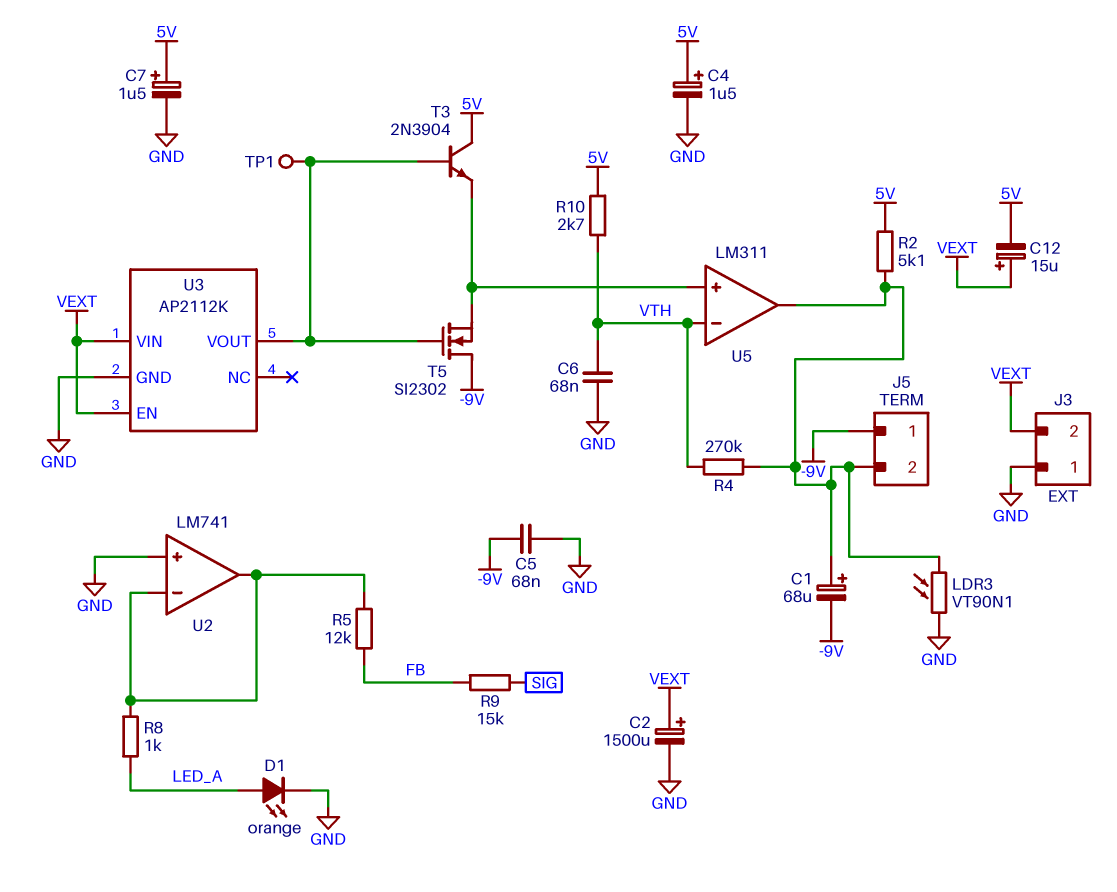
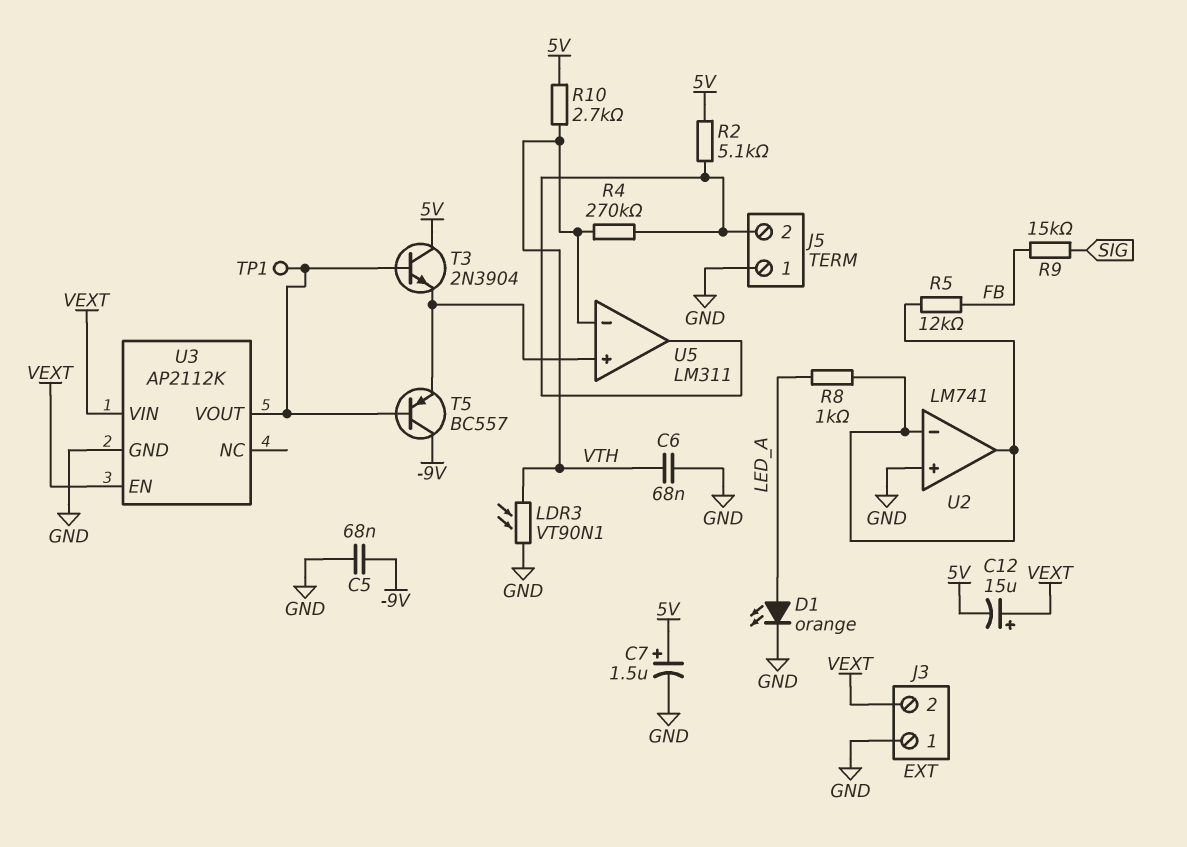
C1: 68uF (plus J5/2, minus -9V) -> none
C2: 1500uF (plus VEXT, minus GND) -> none
C4: 1.5uF (plus 5V, minus GND) -> none
J5 pin 1: -9V -> GND
LDR3: VT90N1 (GND, J5/2) -> VT90N1 (GND, VTH)
T5: NMOS SI2302 (G U3/VOUT, D -9V, S U5/in+) -> PNP BC557 (B U3/VOUT, C -9V, E U5/in+)

